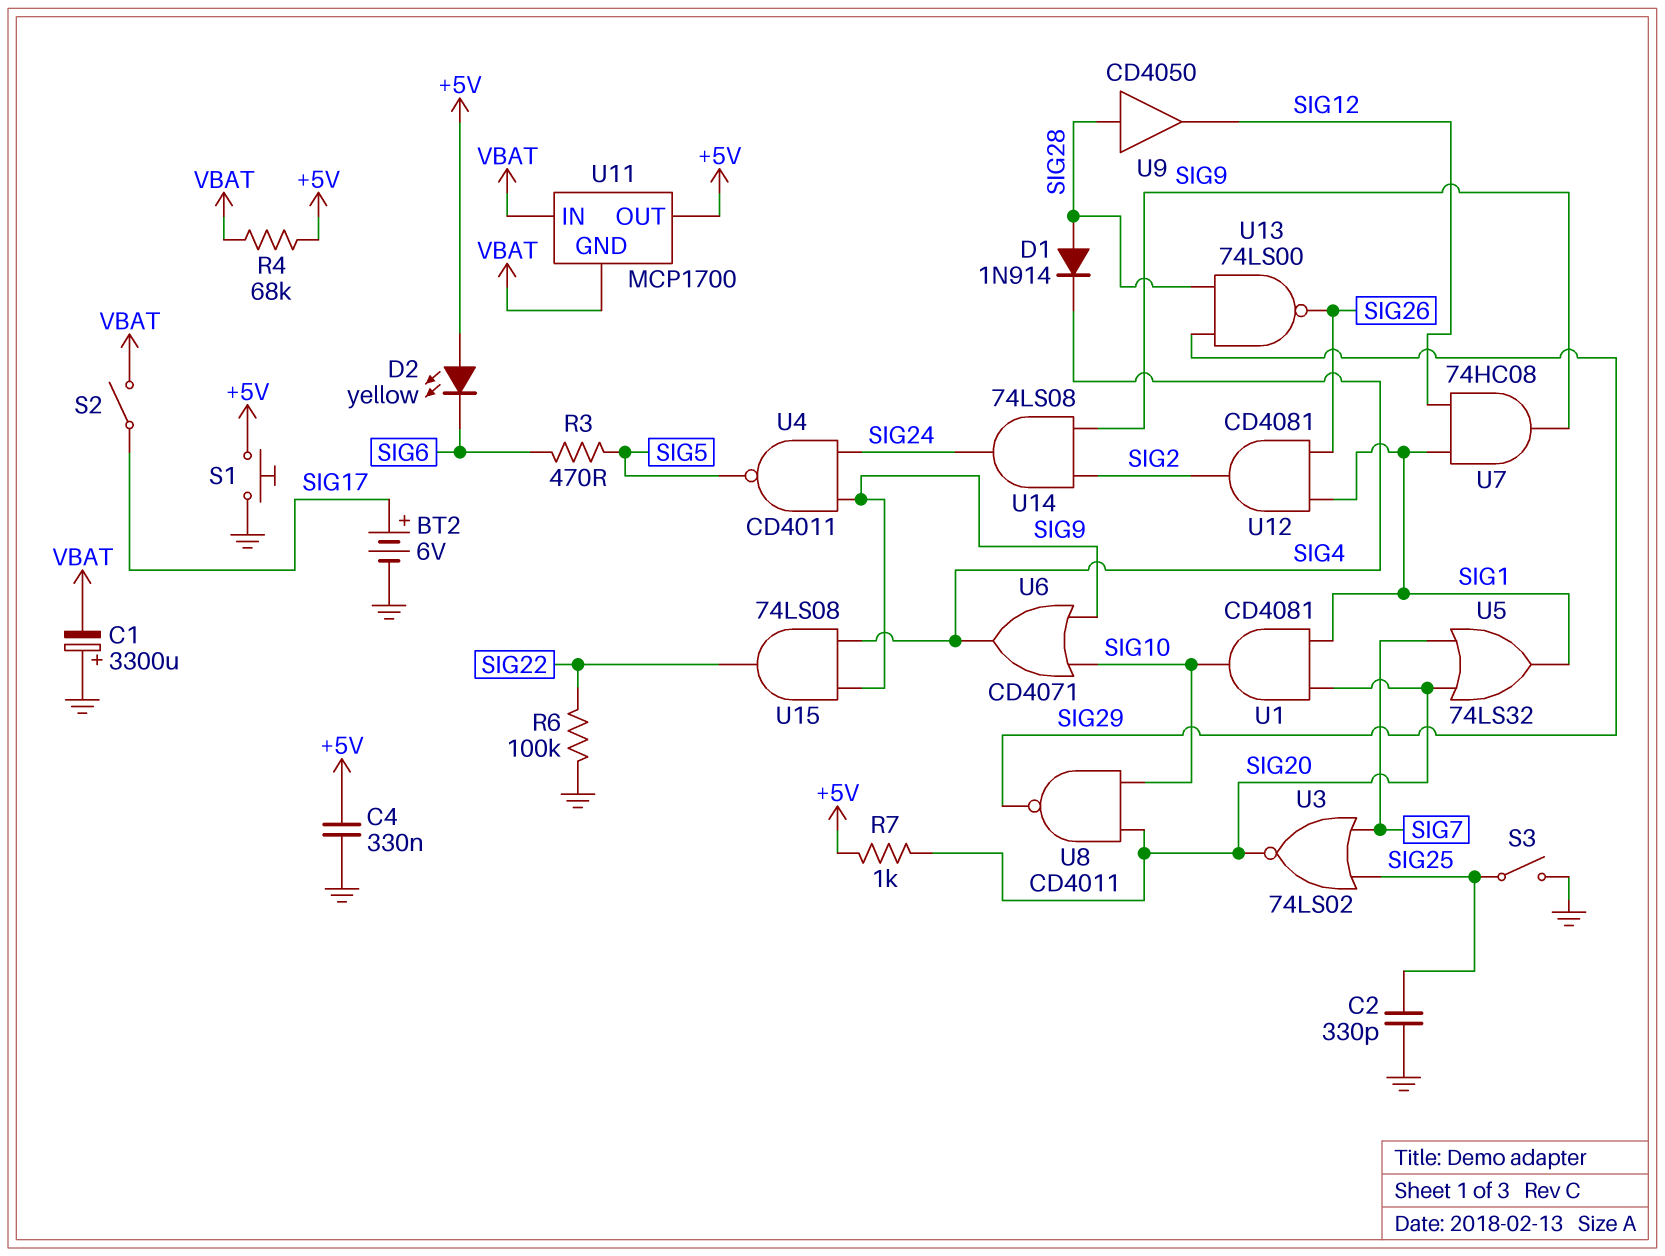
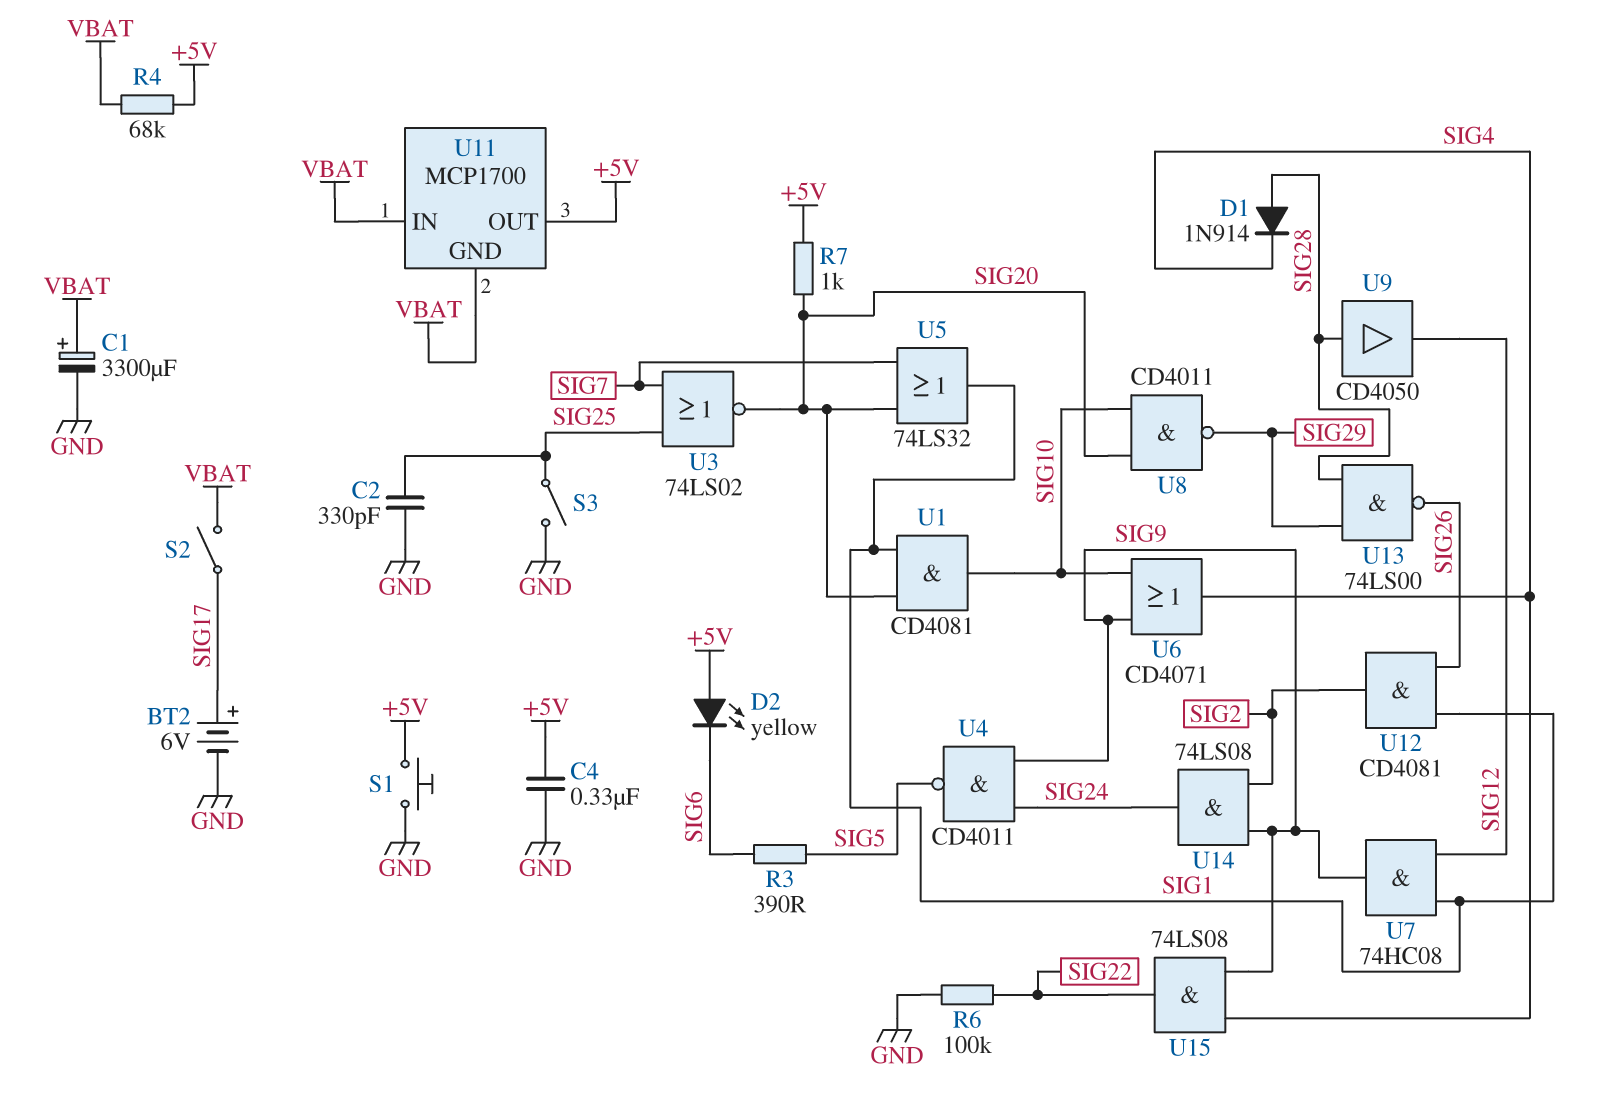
C1: 3300uF (plus GND, minus VBAT) -> 3300uF (plus VBAT, minus GND)
R3: 470 (SIG5, SIG6) -> 390 (SIG5, SIG6)

